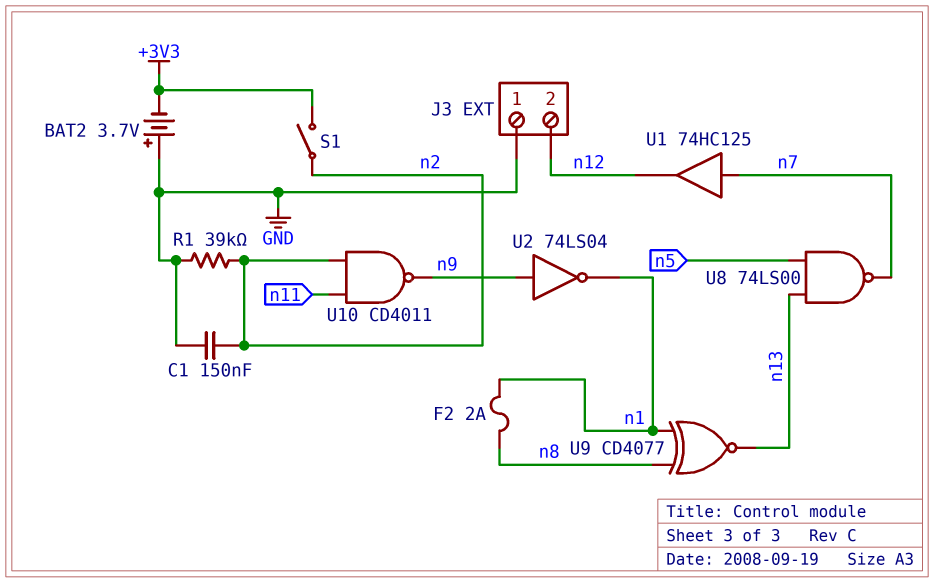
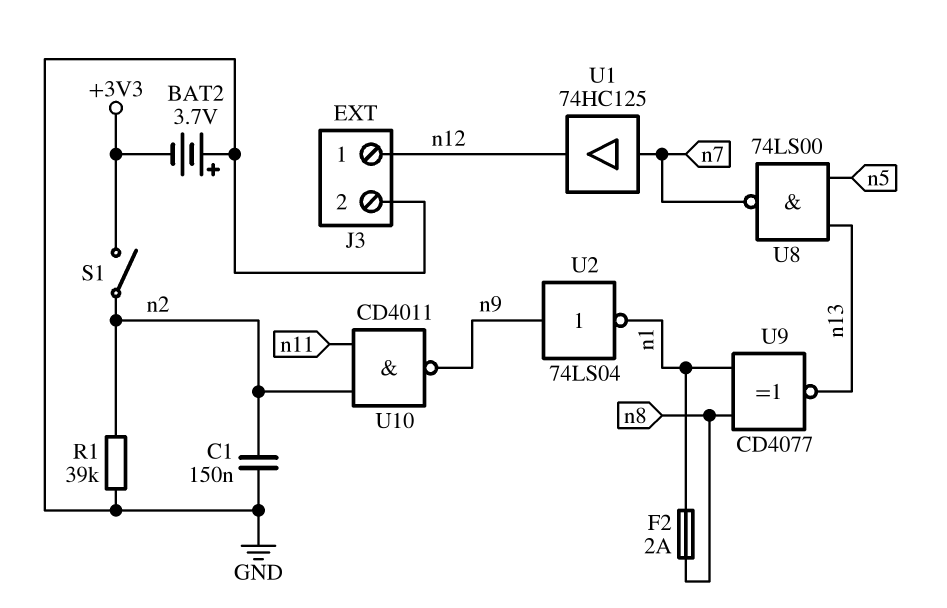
J3 pin 1: GND -> n12
J3 pin 2: n12 -> GND

